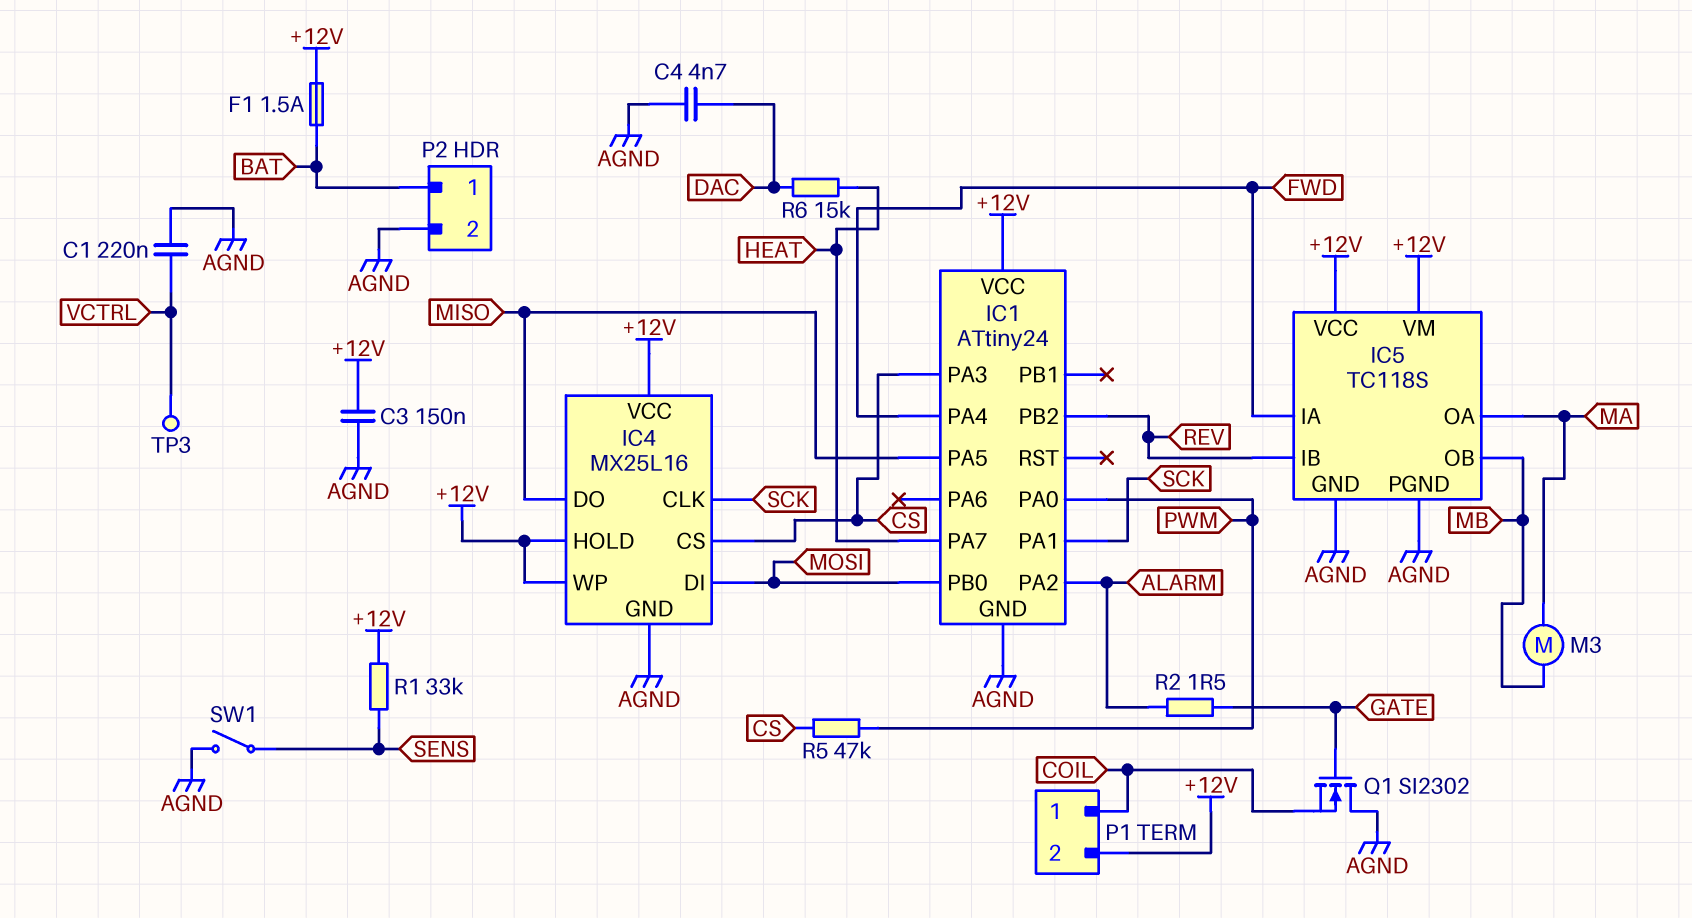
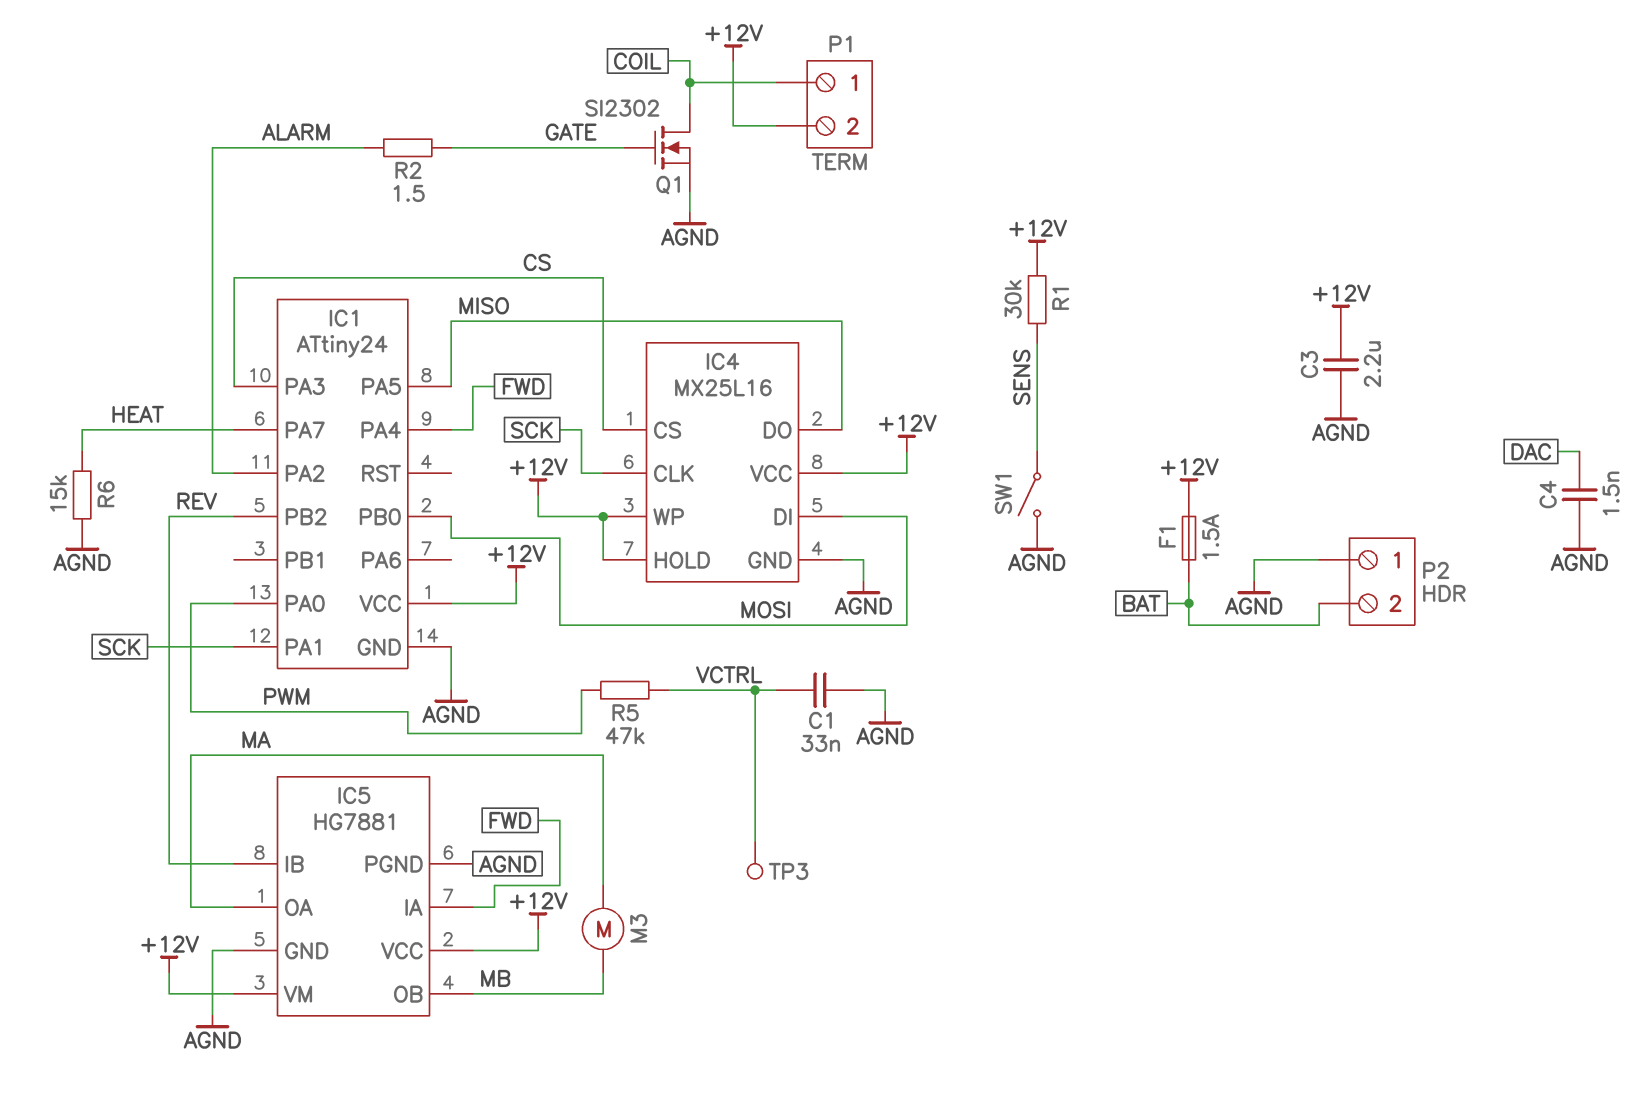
C1: 220nF (AGND, VCTRL) -> 33nF (AGND, VCTRL)
C3: 150nF (+12V, AGND) -> 2.2uF (+12V, AGND)
C4: 4.7nF (AGND, DAC) -> 1.5nF (AGND, DAC)
IC5: TC118S -> HG7881
P2 pin 1: BAT -> AGND
P2 pin 2: AGND -> BAT
Q1: NMOS SI2302 (G GATE, D AGND, S COIL) -> NMOS SI2302 (G GATE, D COIL, S AGND)
R1: 33k (+12V, SENS) -> 30k (+12V, SENS)
R5: 47k (CS, PWM) -> 47k (PWM, VCTRL)
R6: 15k (DAC, HEAT) -> 15k (AGND, HEAT)

